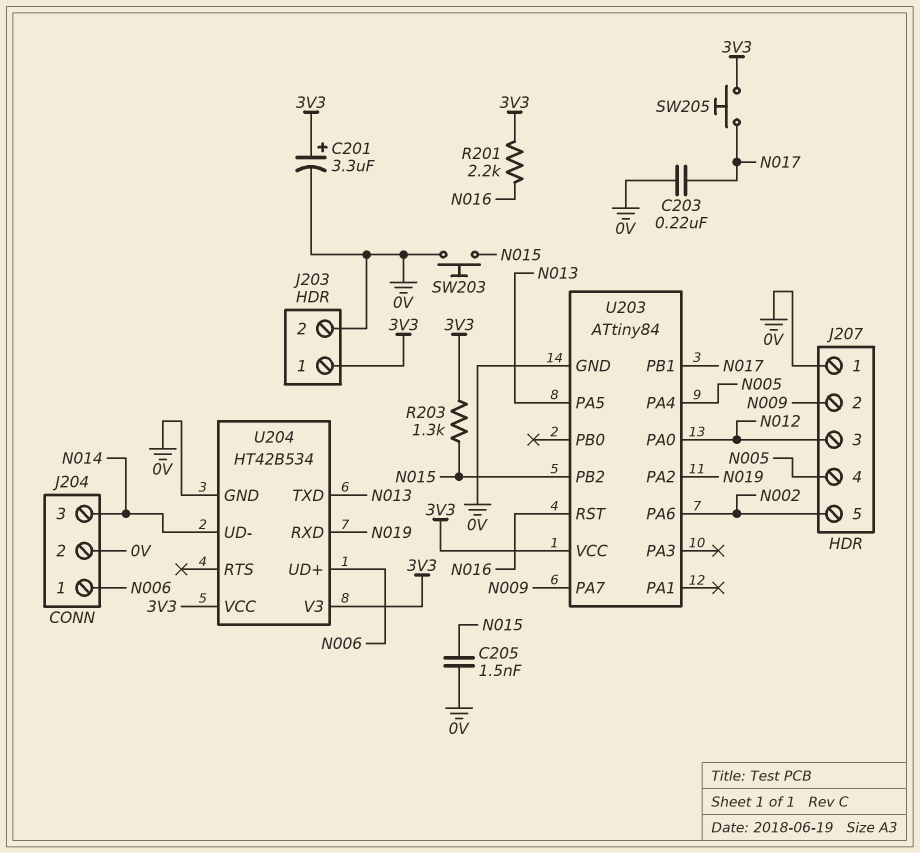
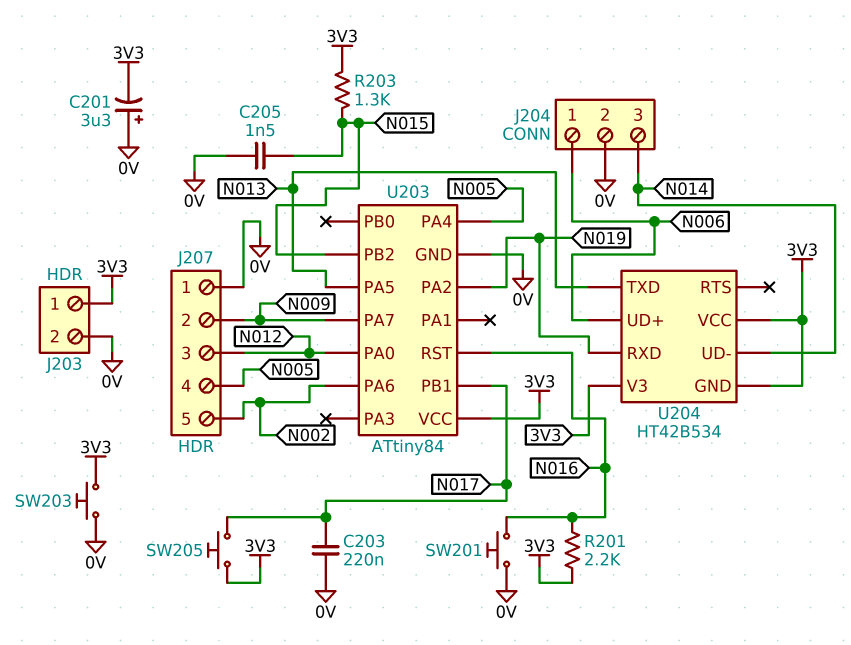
C201: 3.3uF (plus 3V3, minus 0V) -> 3.3uF (plus 0V, minus 3V3)
SW201: none -> button (0V, N016)
SW203: button (0V, N015) -> button (0V, 3V3)
U204 pin GND: 0V -> 3V3

